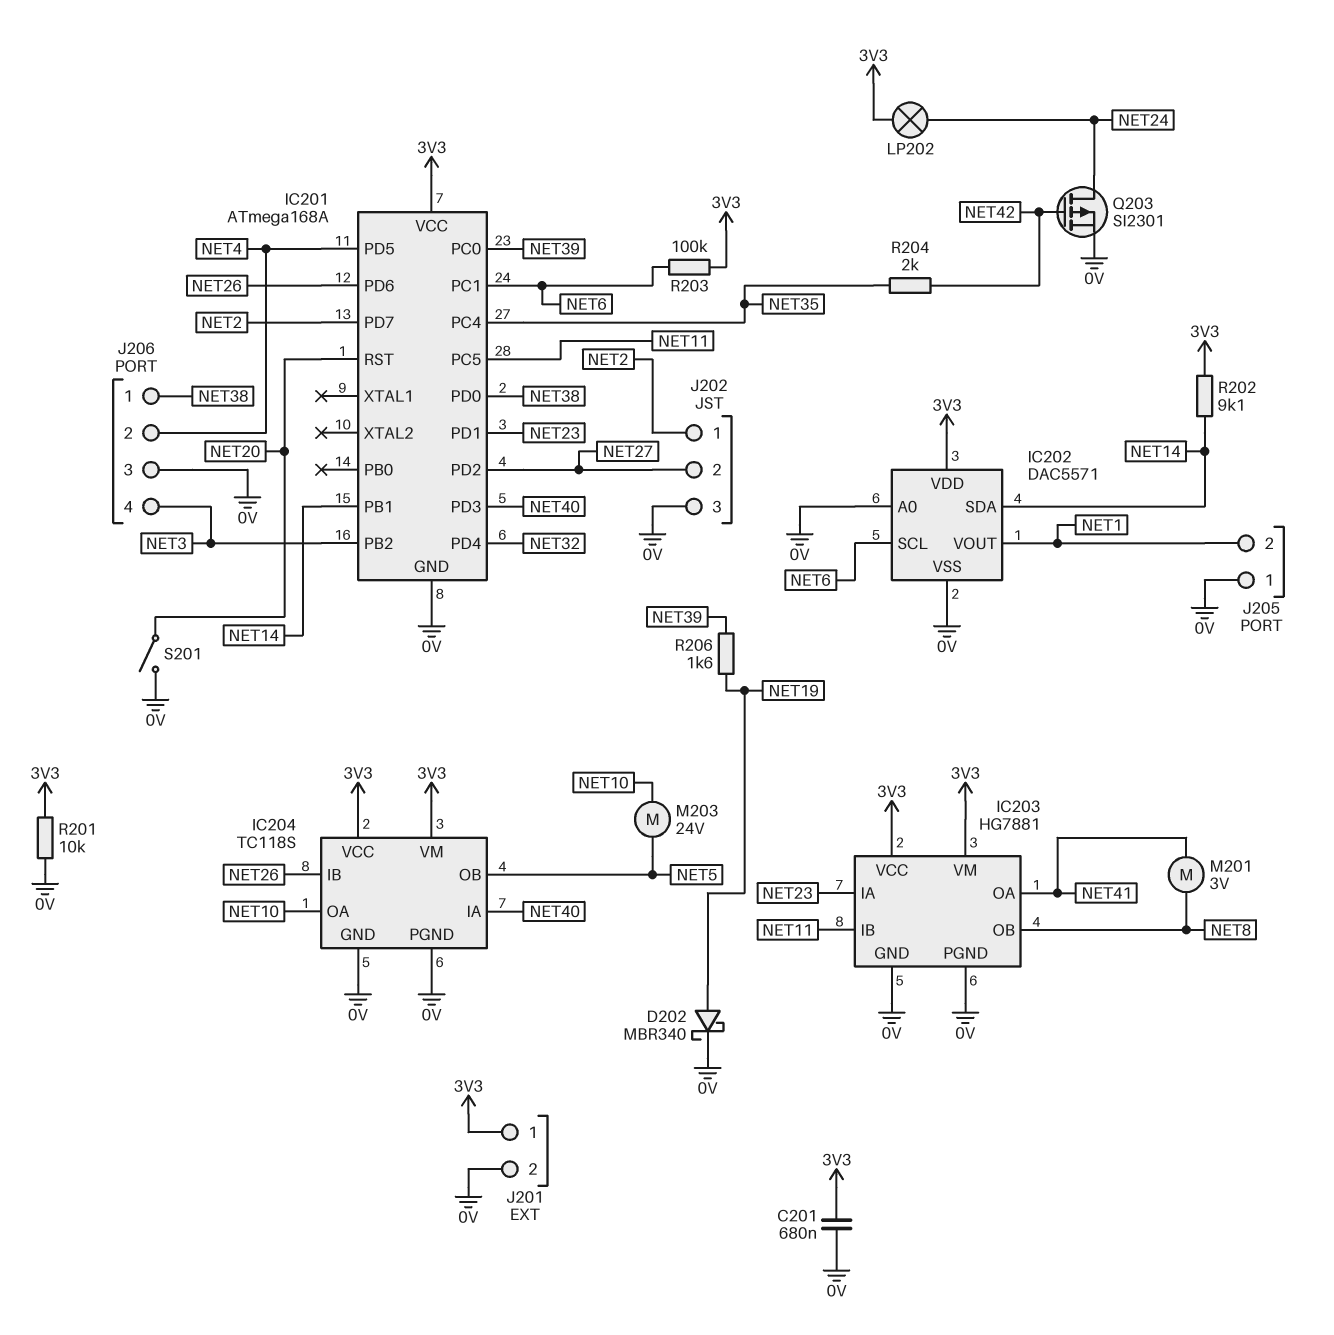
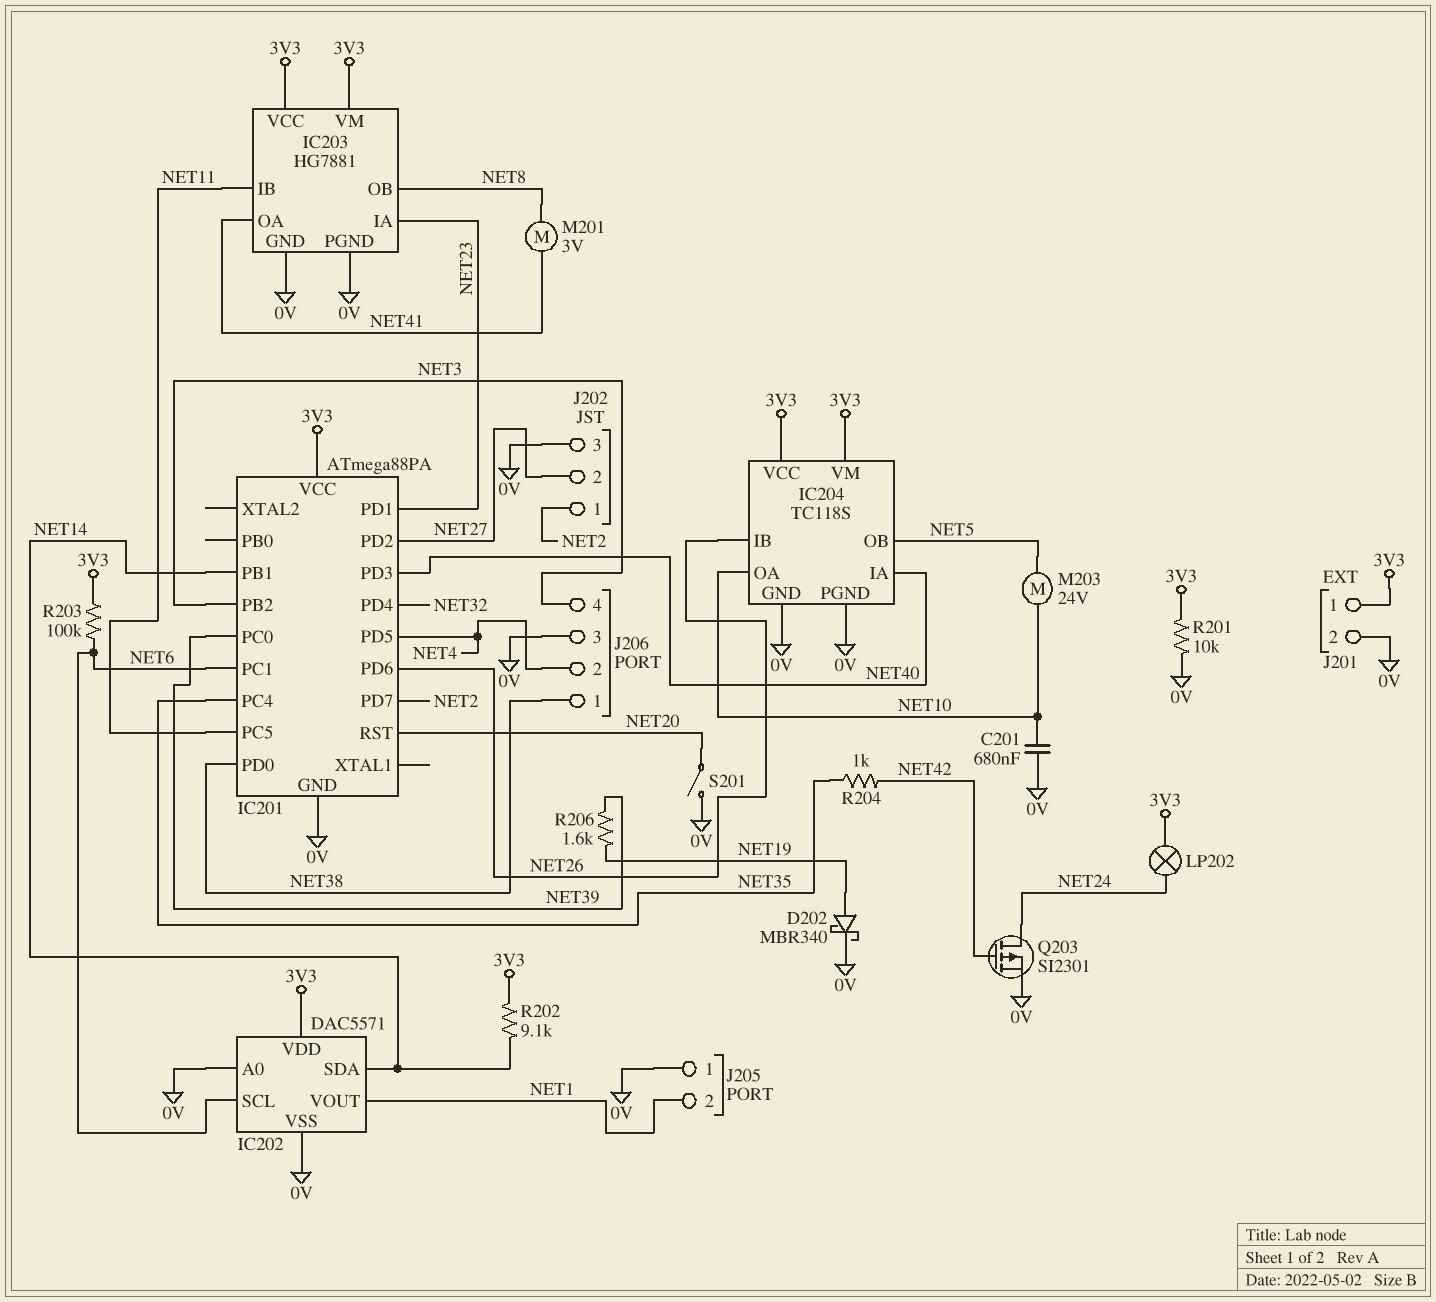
C201: 680nF (0V, 3V3) -> 680nF (0V, NET10)
IC201: ATmega168A -> ATmega88PA
R204: 2k (NET35, NET42) -> 1k (NET35, NET42)

